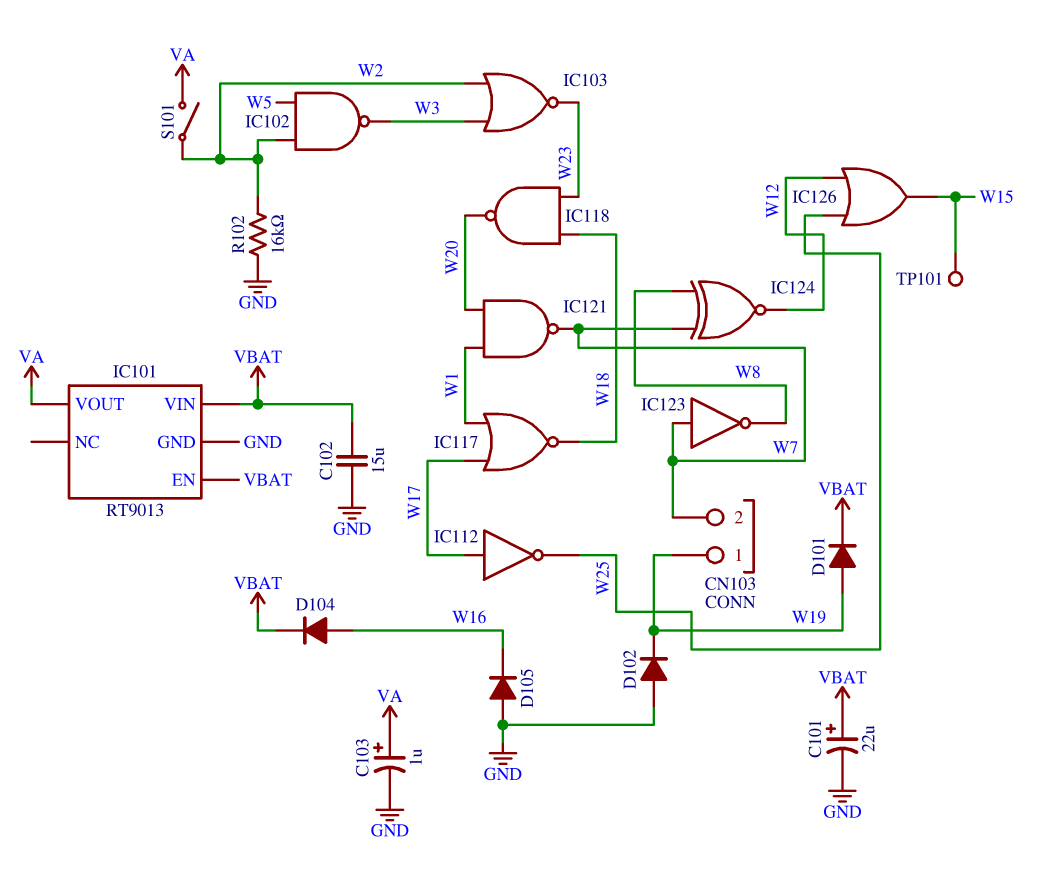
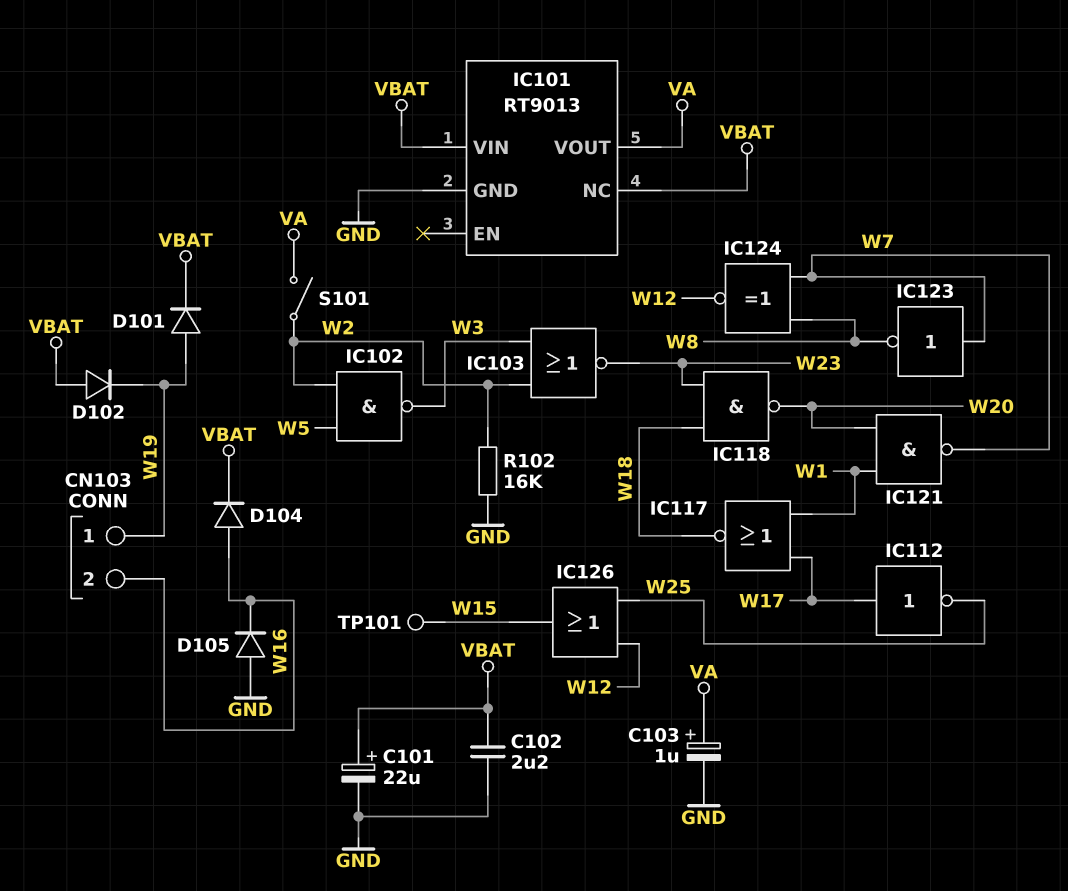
C102: 15uF (GND, VBAT) -> 2.2uF (GND, VBAT)
CN103 pin 2: W7 -> W16
D102: diode (A GND, K W19) -> diode (A VBAT, K W19)
IC101 pin EN: VBAT -> none
IC101 pin NC: none -> VBAT

